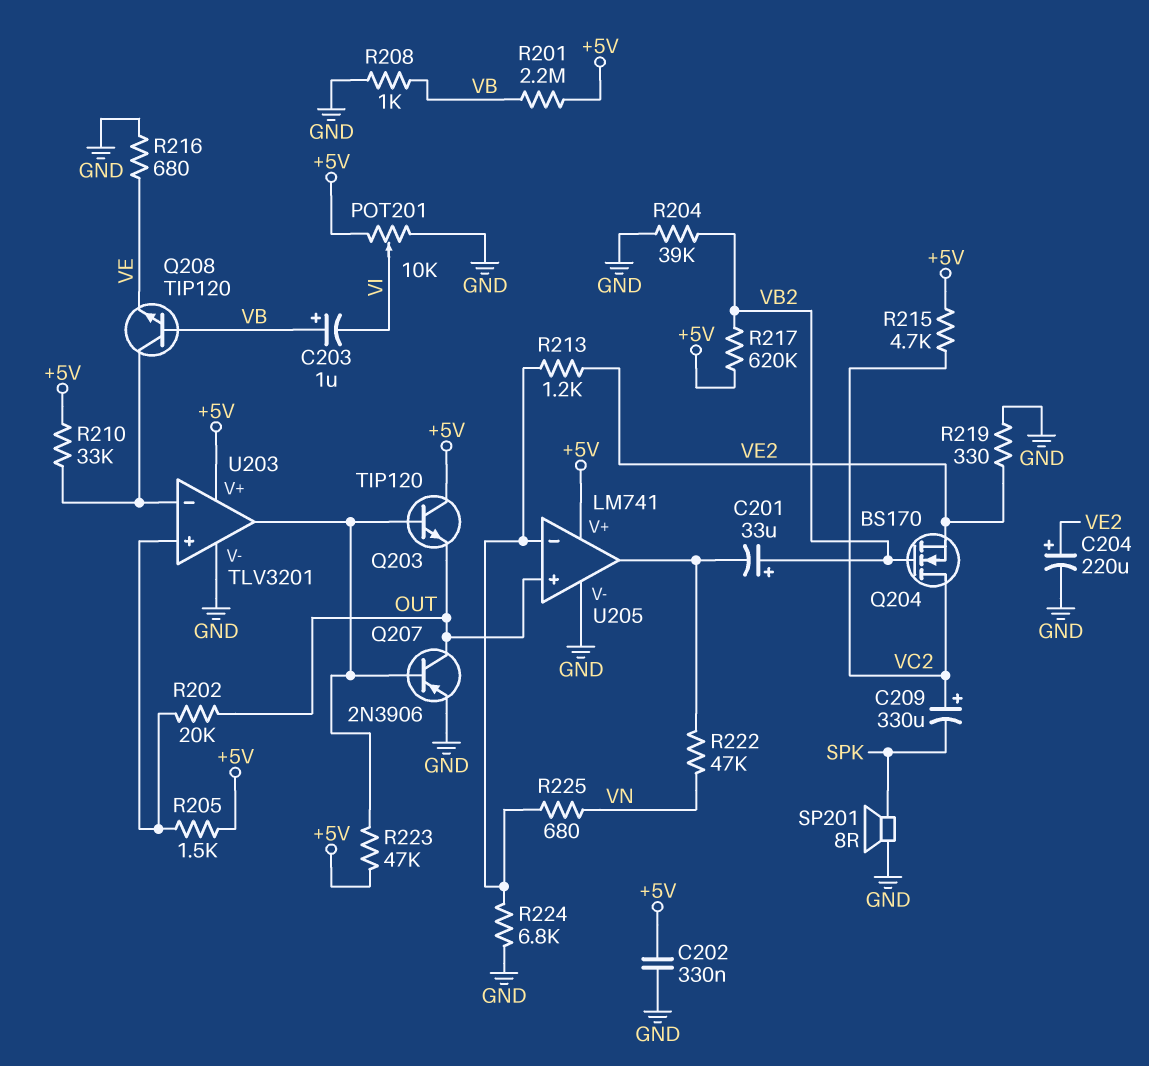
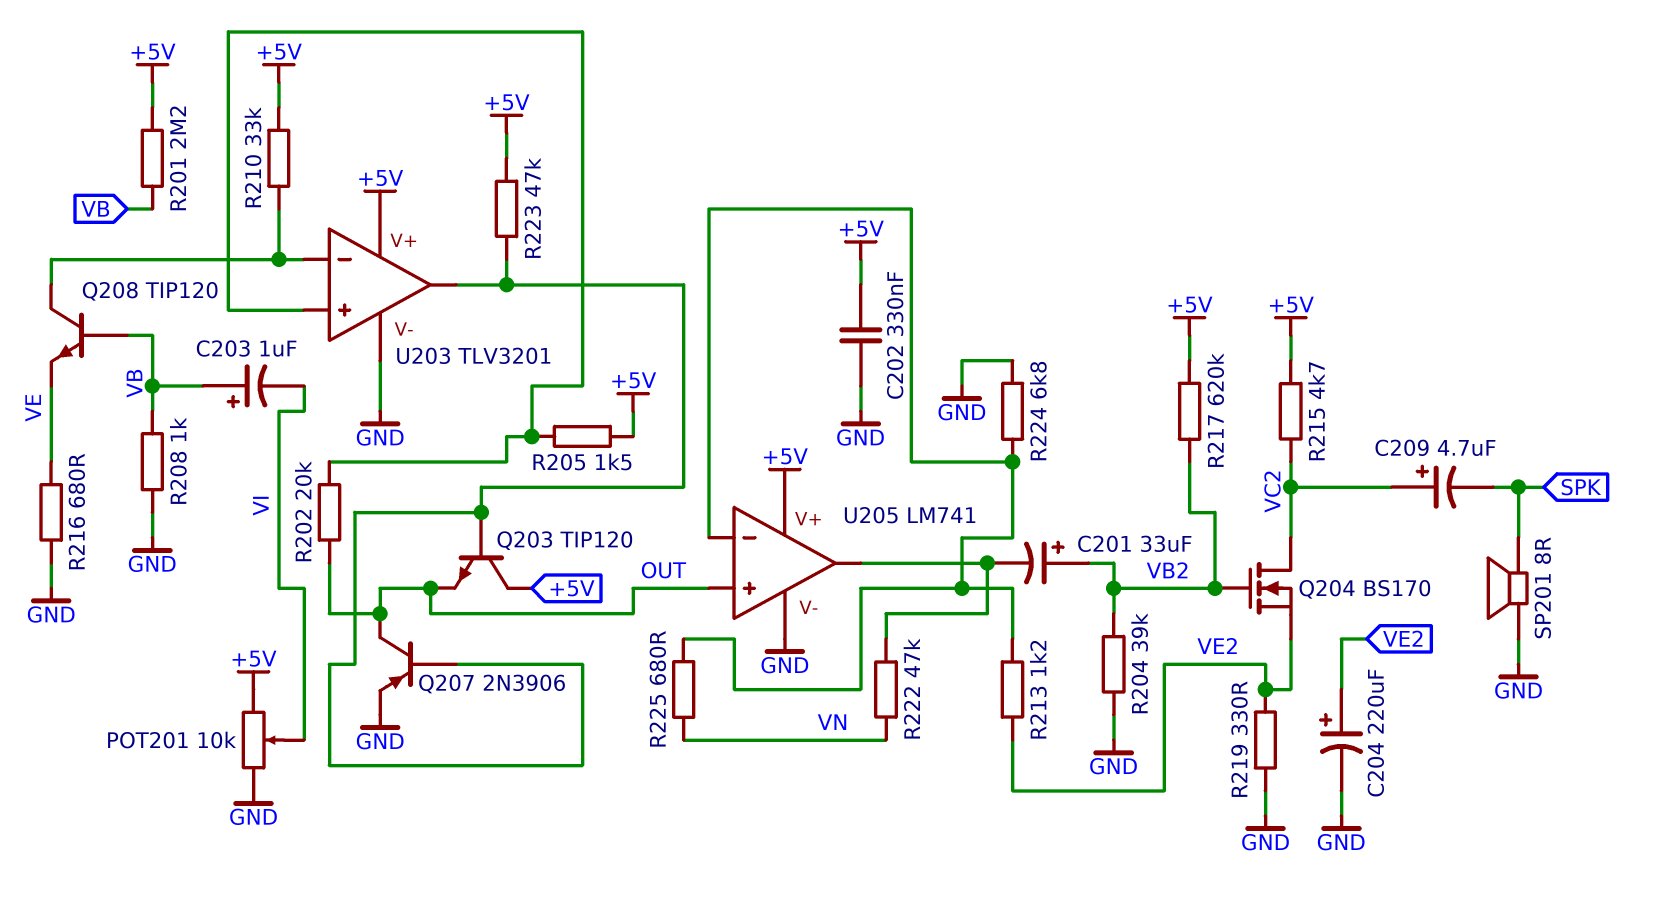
C209: 330uF (plus VC2, minus SPK) -> 4.7uF (plus VC2, minus SPK)

